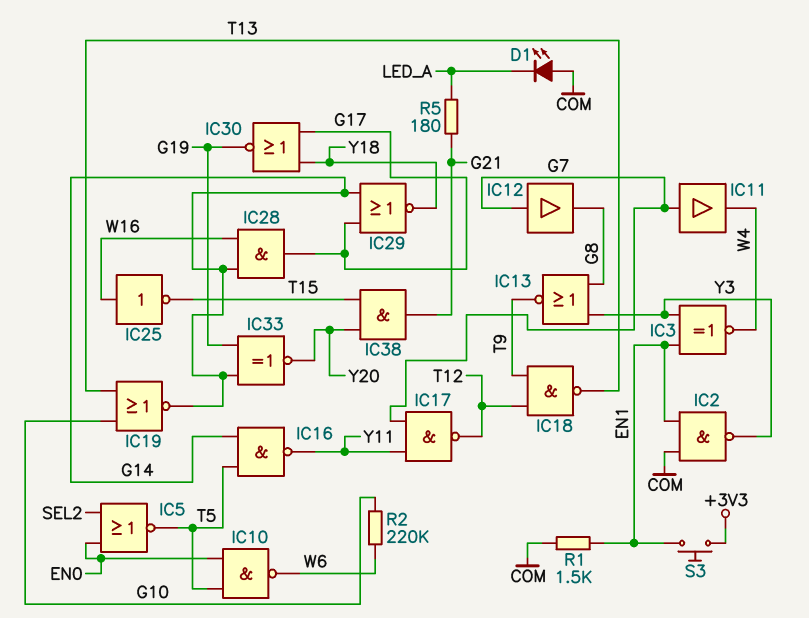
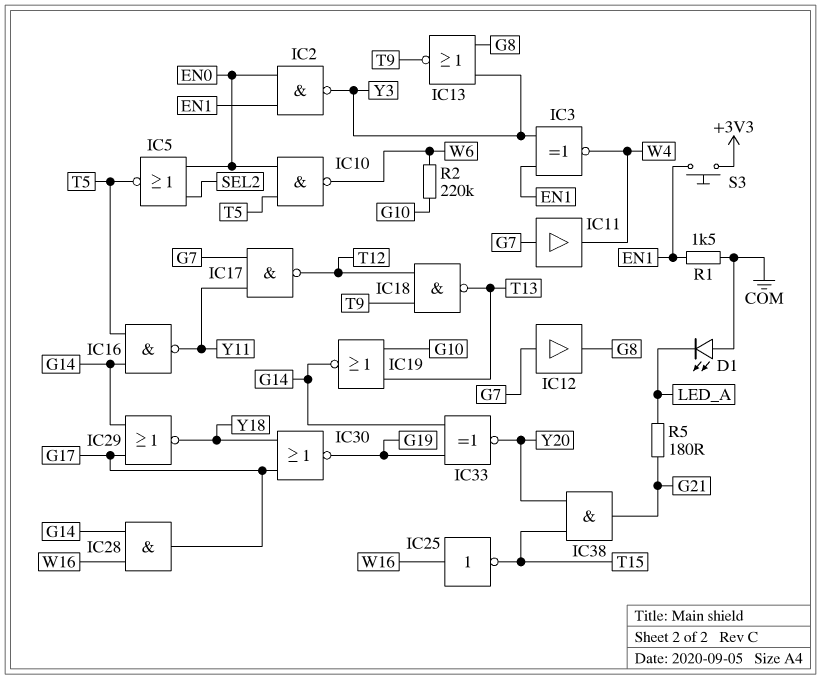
IC2: NAND (in COM, in EN1, out Y3) -> NAND (in EN0, in EN1, out Y3)

